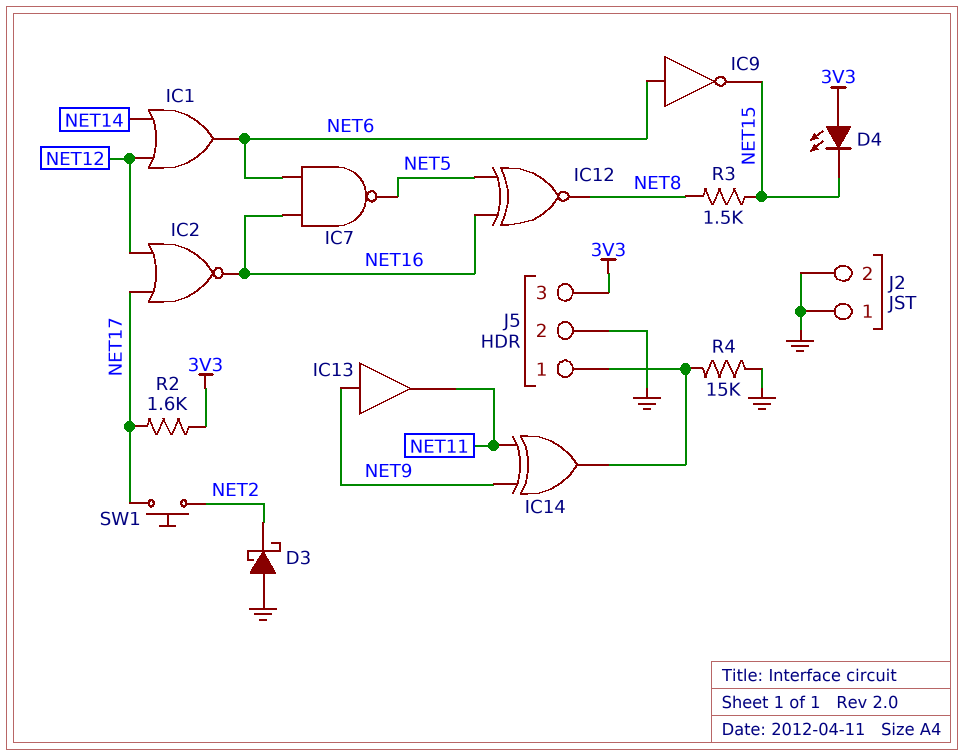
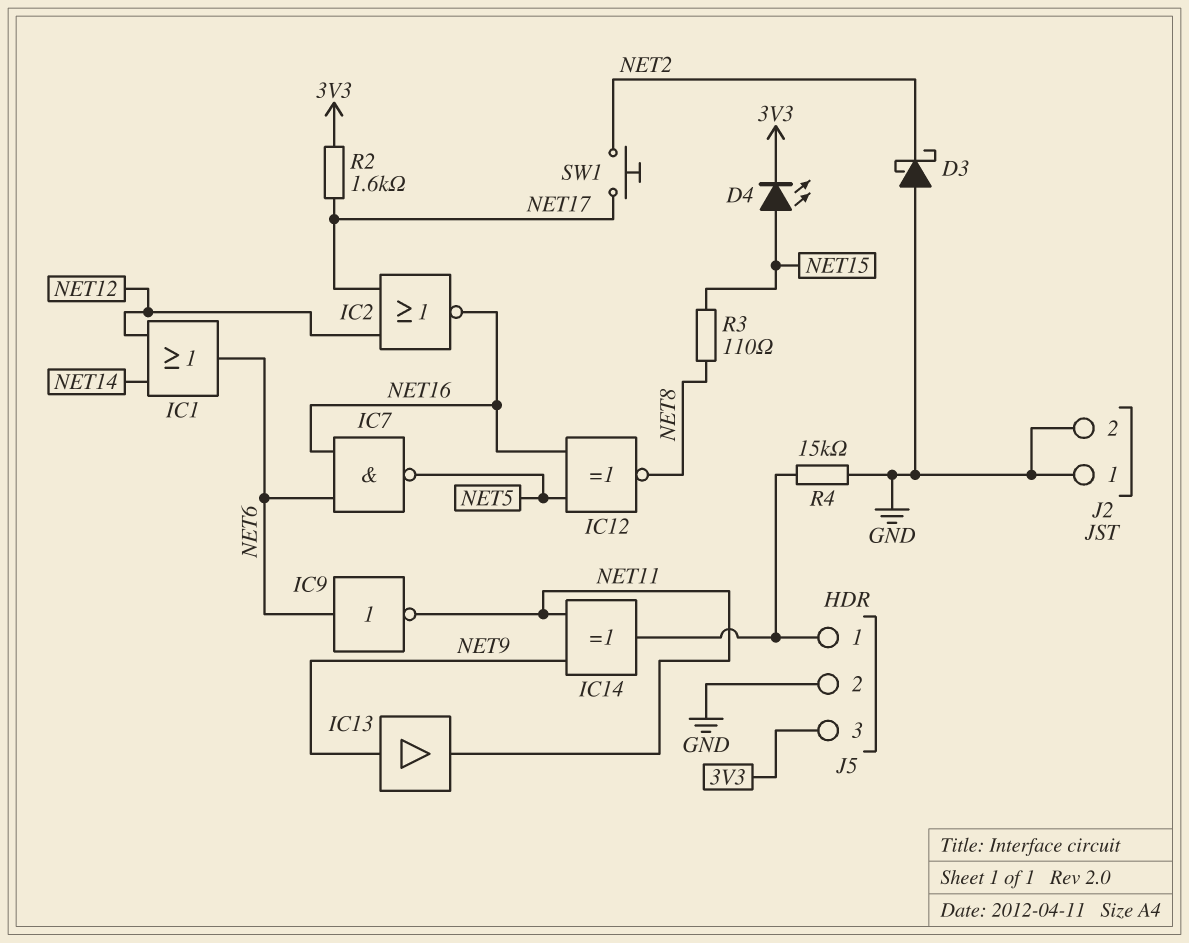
D4: LED (A 3V3, K NET15) -> LED (A NET15, K 3V3)
IC9: NOT (in NET6, out NET15) -> NOT (in NET6, out NET11)
R3: 1.5k (NET8, NET15) -> 110 (NET8, NET15)

